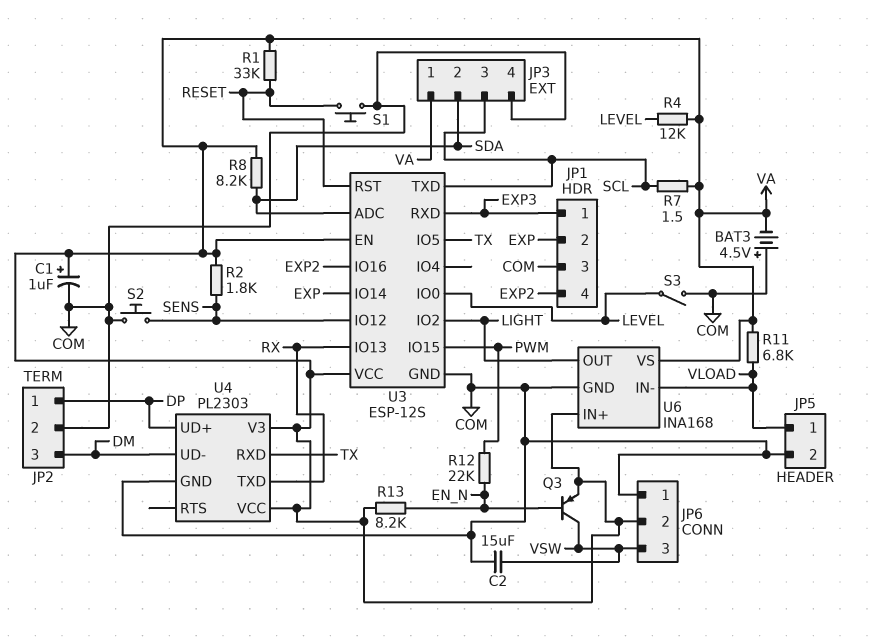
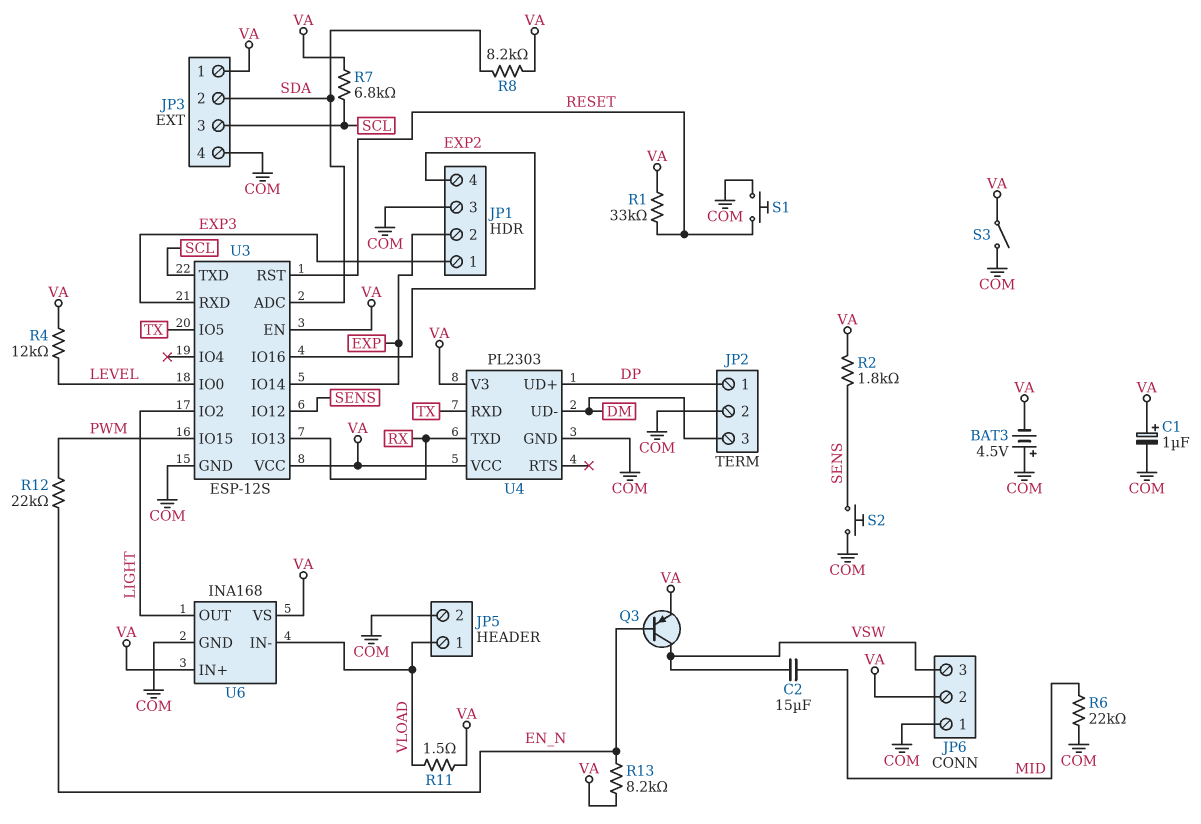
C2: 15uF (COM, VSW) -> 15uF (MID, VSW)
R6: none -> 22k (COM, MID)
R7: 1.5 (SCL, VA) -> 6.8k (SCL, VA)
R11: 6.8k (VA, VLOAD) -> 1.5 (VA, VLOAD)
S3: switch (COM, LEVEL) -> switch (COM, VA)

